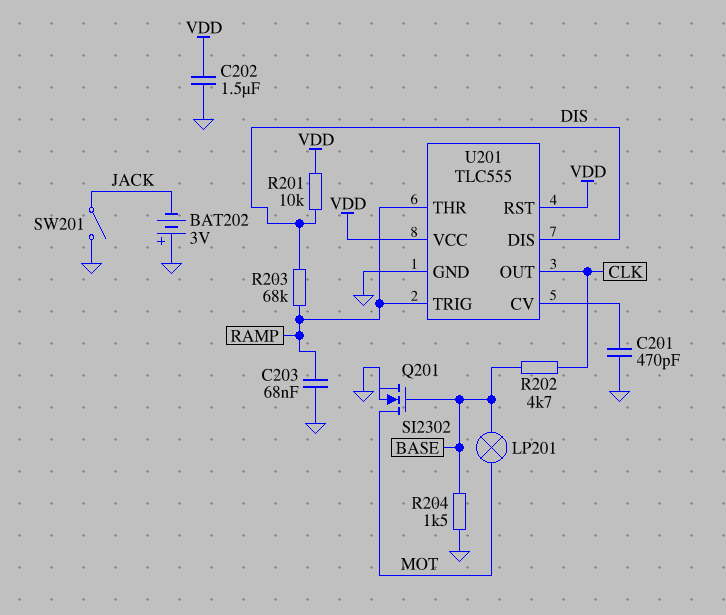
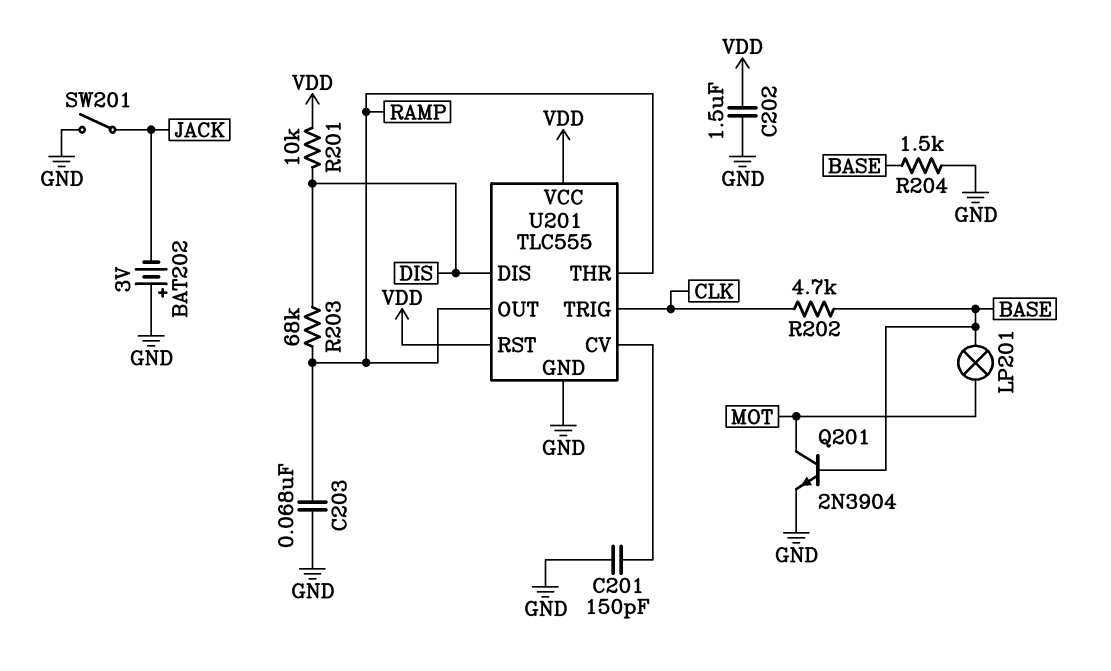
C201: 470pF (GND, U201/CV) -> 150pF (GND, U201/CV)
Q201: NMOS SI2302 (G BASE, D MOT, S GND) -> NPN 2N3904 (B BASE, C MOT, E GND)
U201 pin OUT: CLK -> RAMP
U201 pin TRIG: RAMP -> CLK

